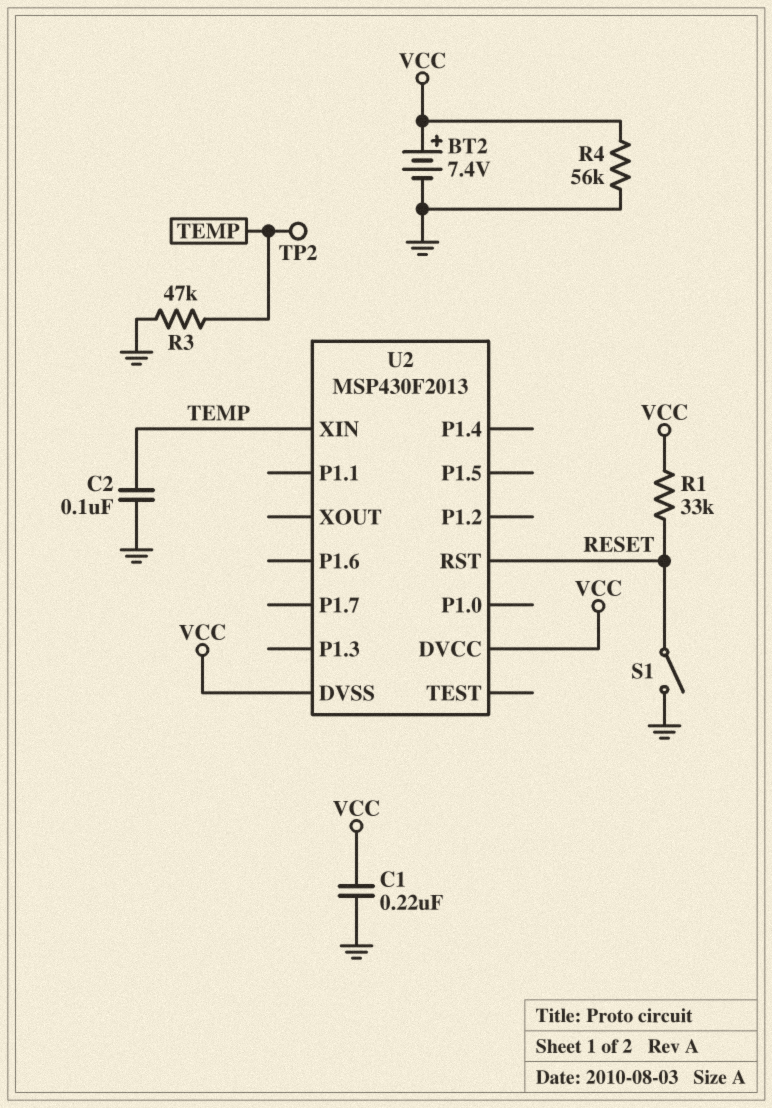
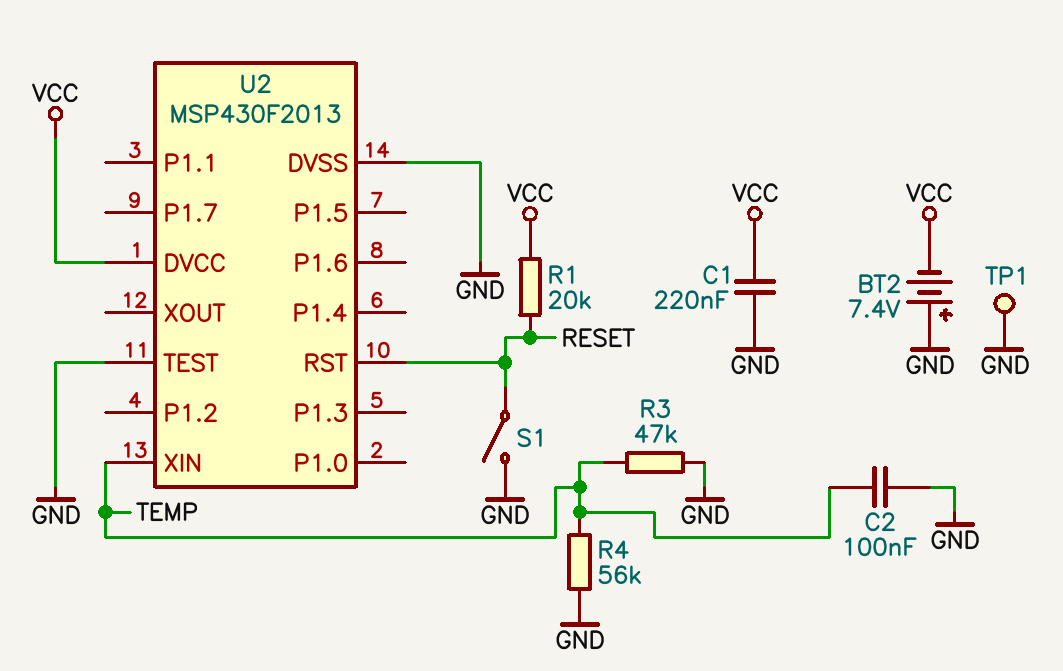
BT2: 7.4V (plus VCC, minus GND) -> 7.4V (plus GND, minus VCC)
R1: 33k (RESET, VCC) -> 20k (RESET, VCC)
R4: 56k (GND, VCC) -> 56k (GND, TEMP)
TP1: none -> test point (GND)
TP2: test point (TEMP) -> none
U2 pin DVSS: VCC -> GND
U2 pin TEST: none -> GND

